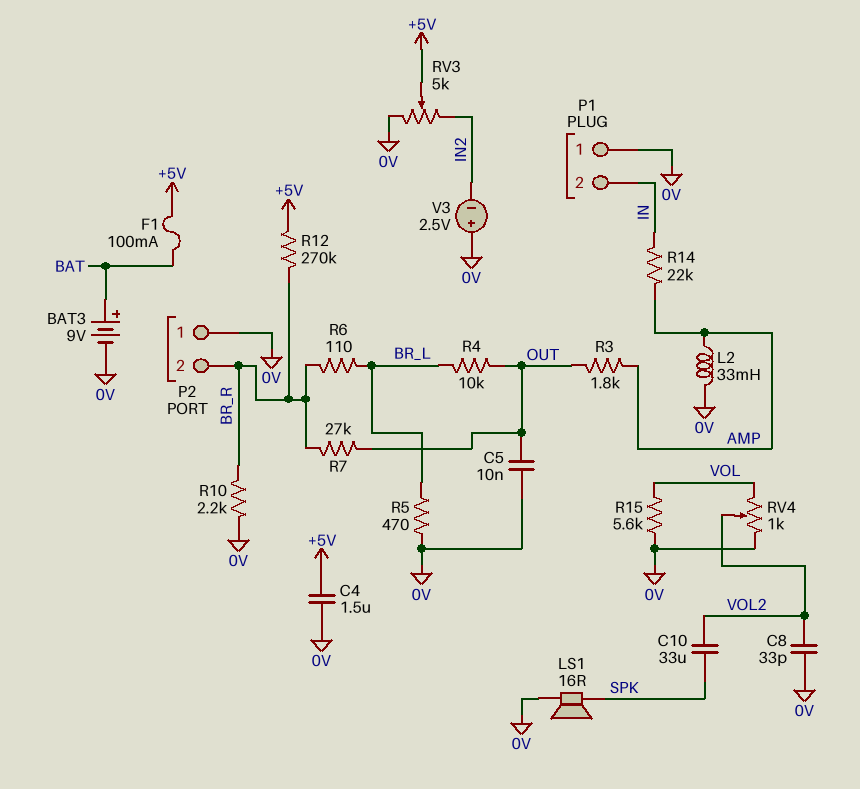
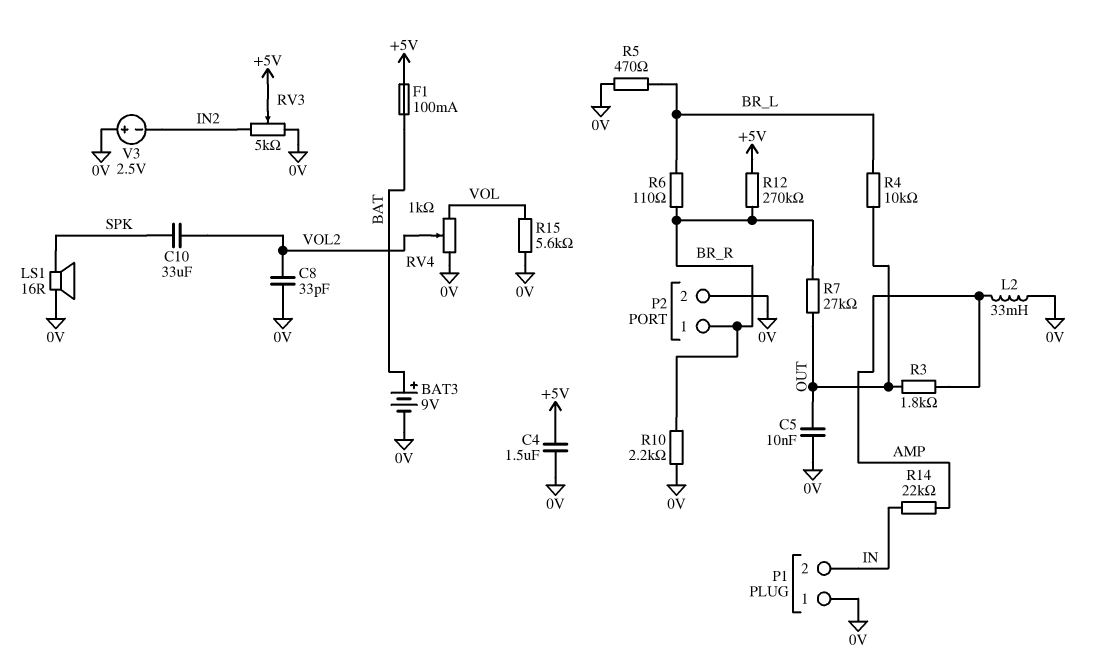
P2 pin 1: 0V -> BR_R
P2 pin 2: BR_R -> 0V

